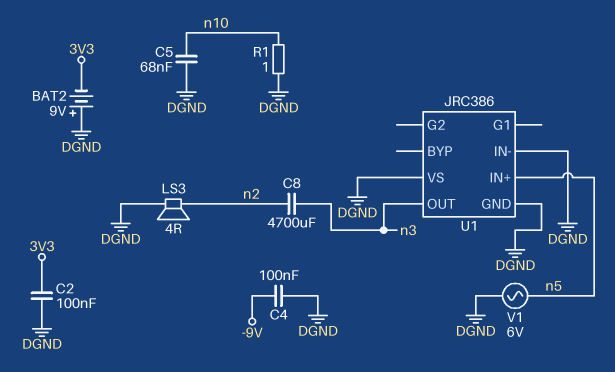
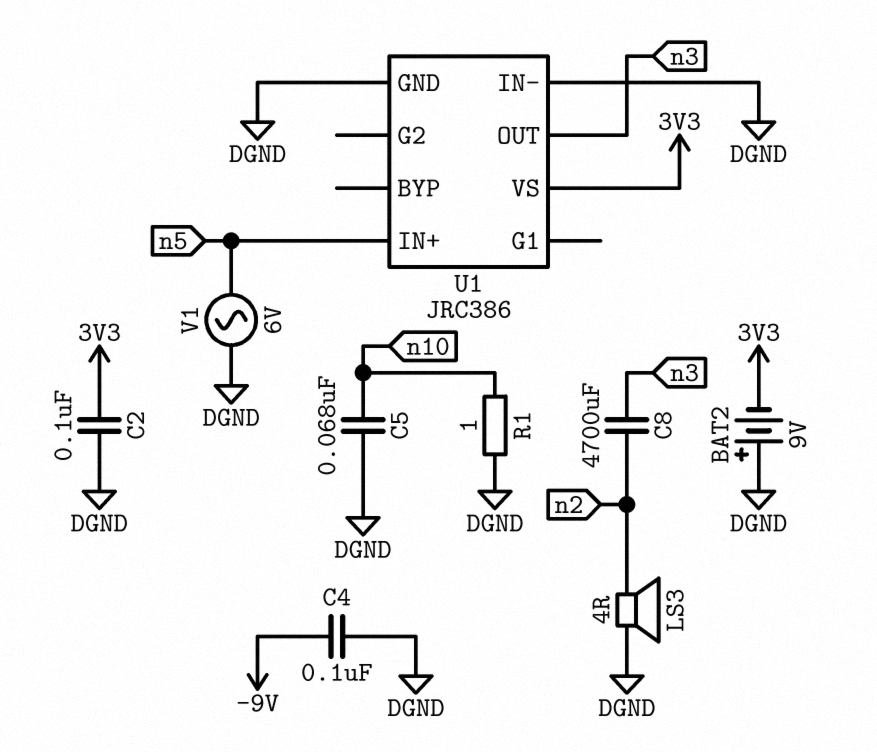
U1 pin VS: DGND -> 3V3

